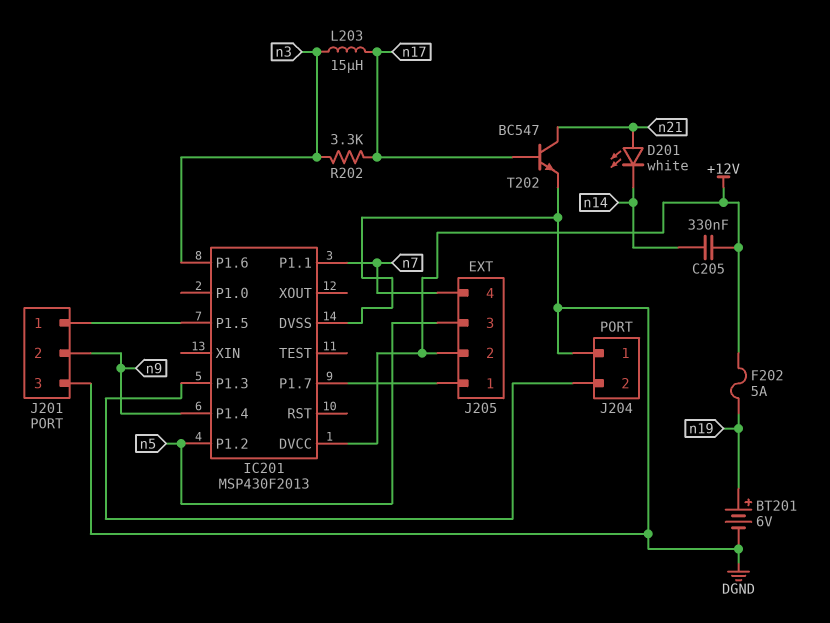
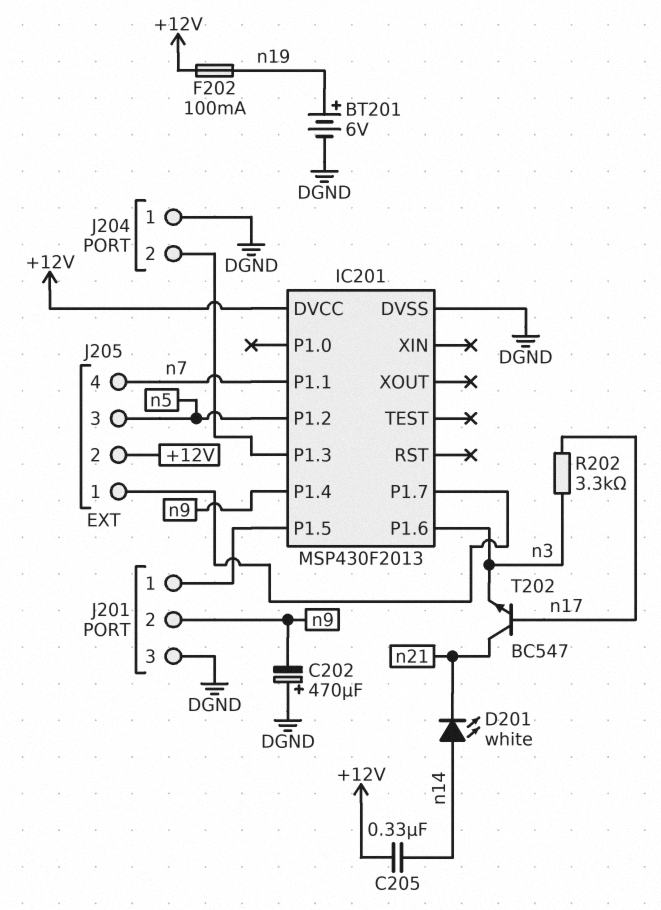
C202: none -> 470uF (plus DGND, minus n9)
D201: LED white (A n21, K n14) -> LED white (A n14, K n21)
F202: 5A (+12V, n19) -> 100mA (+12V, n19)
L203: 15uH (n3, n17) -> none
T202: NPN BC547 (B n17, C n21, E DGND) -> NPN BC547 (B n17, C n21, E n3)

